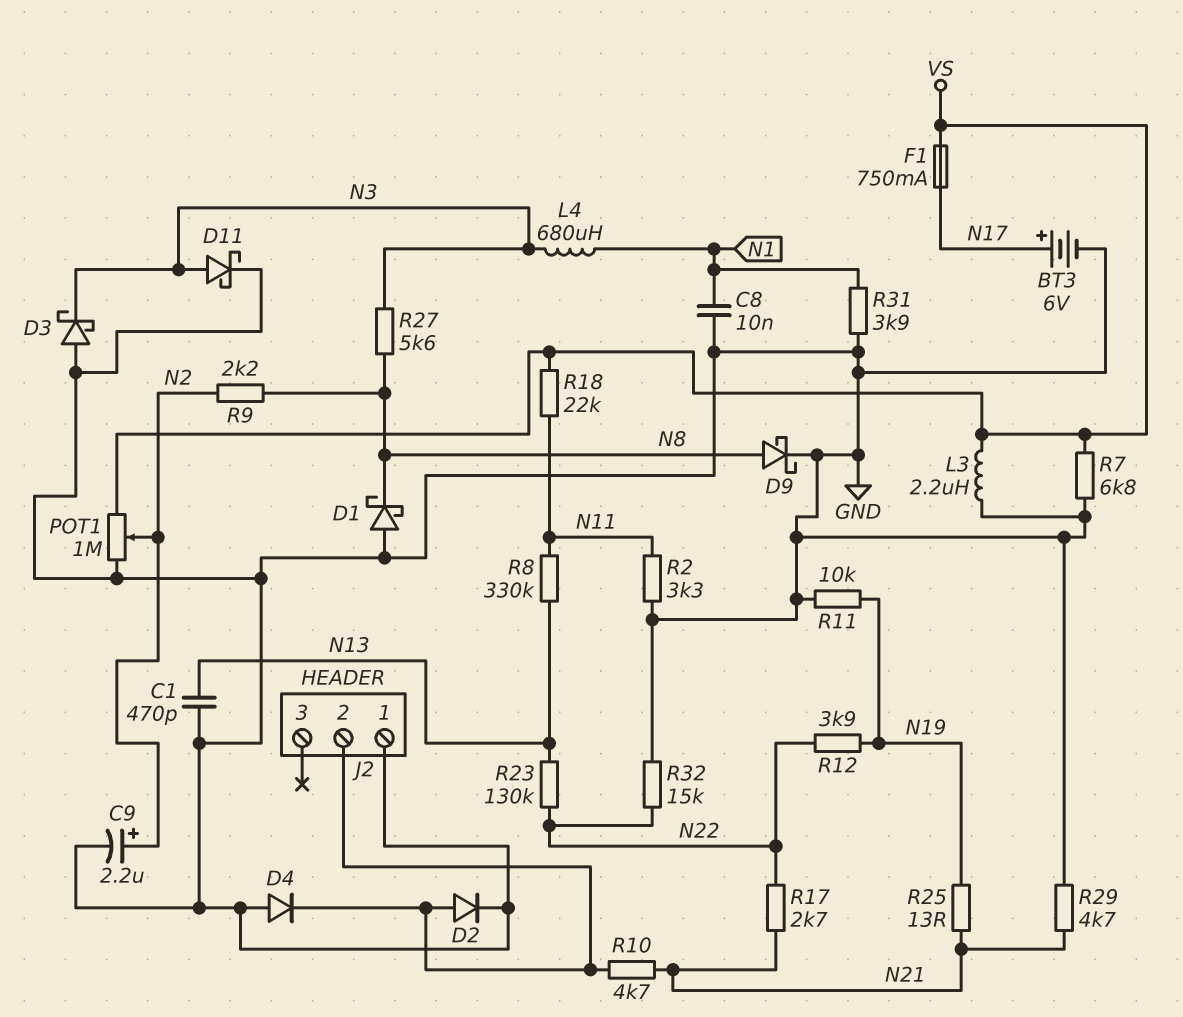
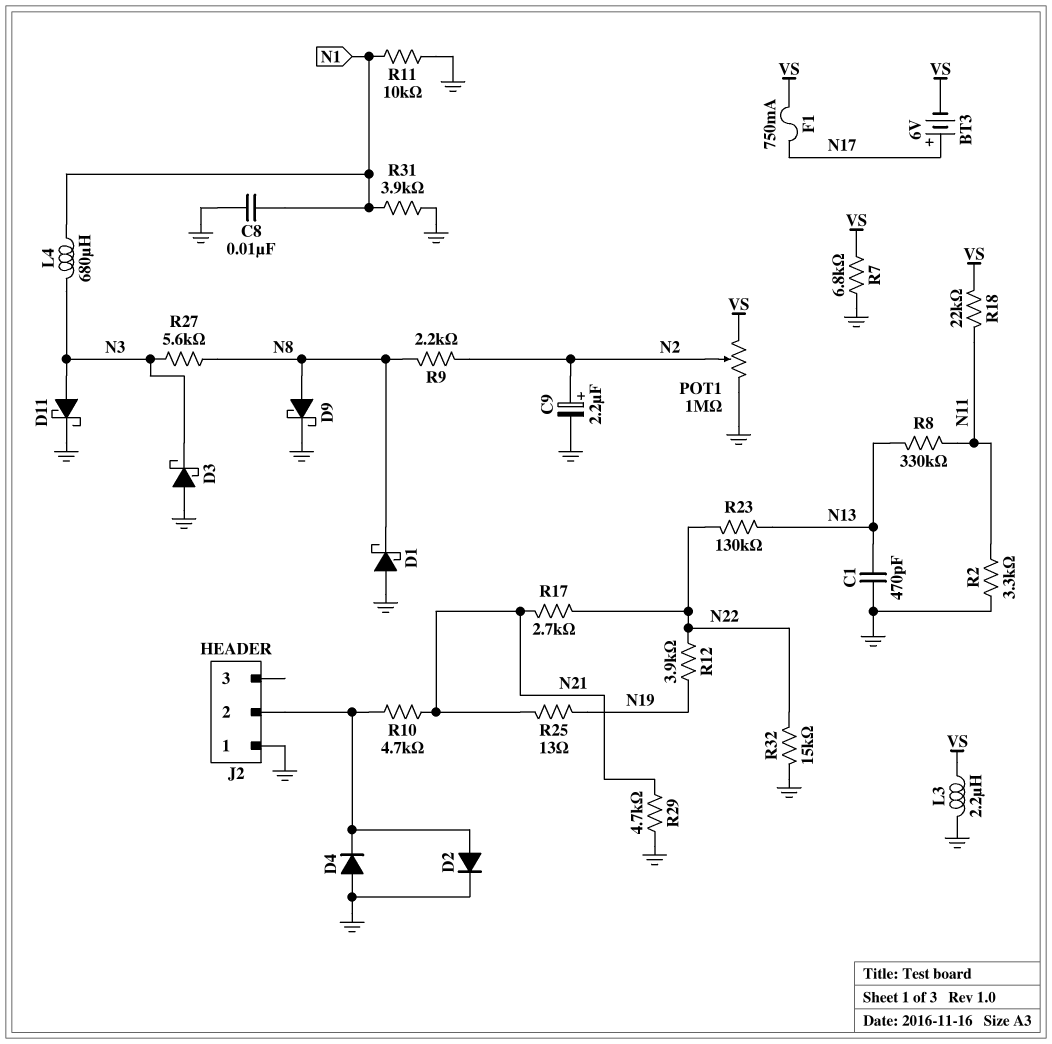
BT3: 6V (plus N17, minus GND) -> 6V (plus N17, minus VS)
R11: 10k (GND, N19) -> 10k (GND, N1)

